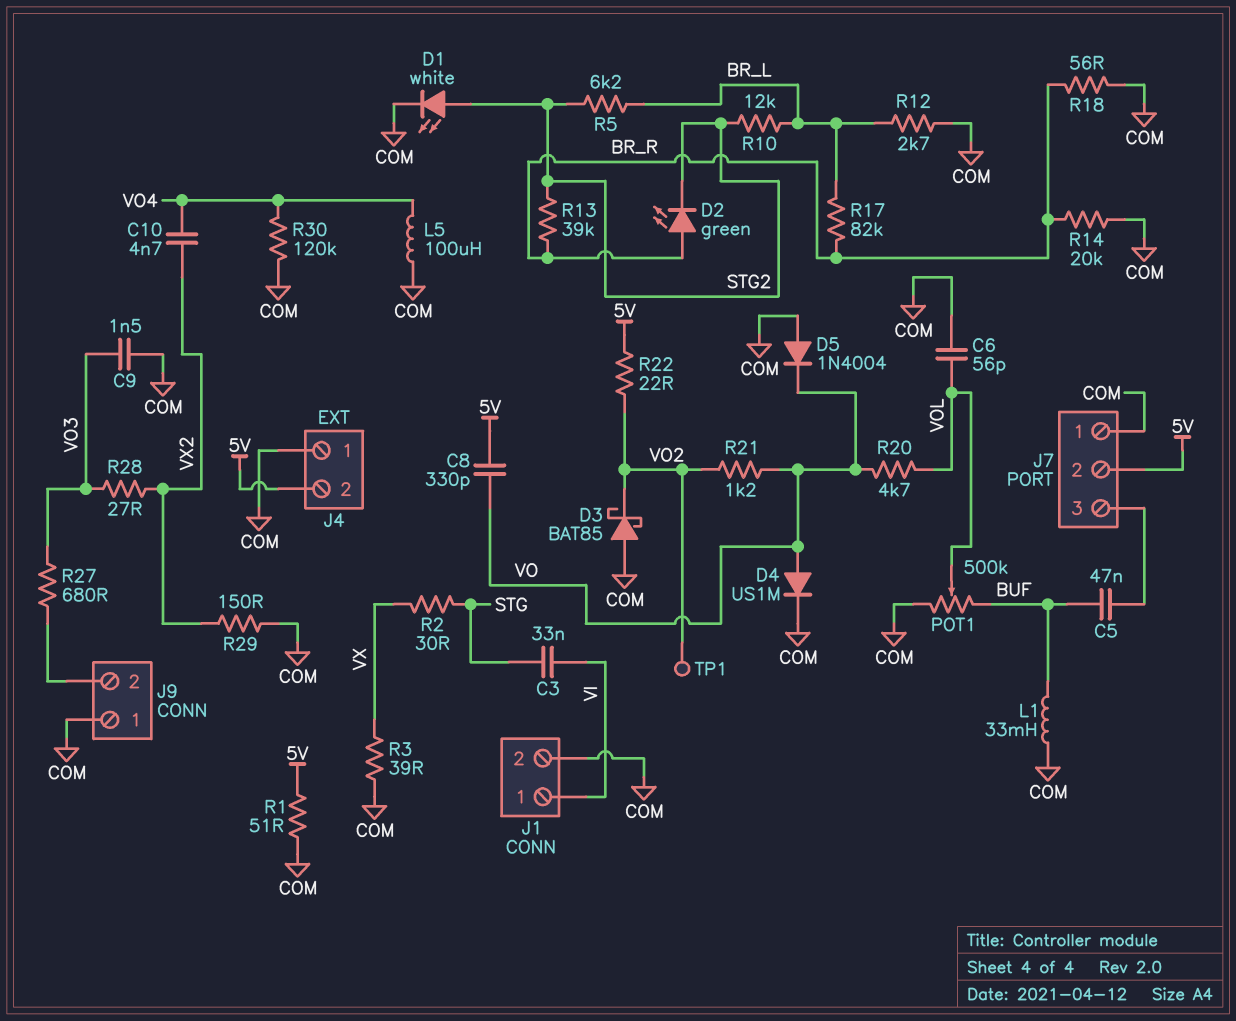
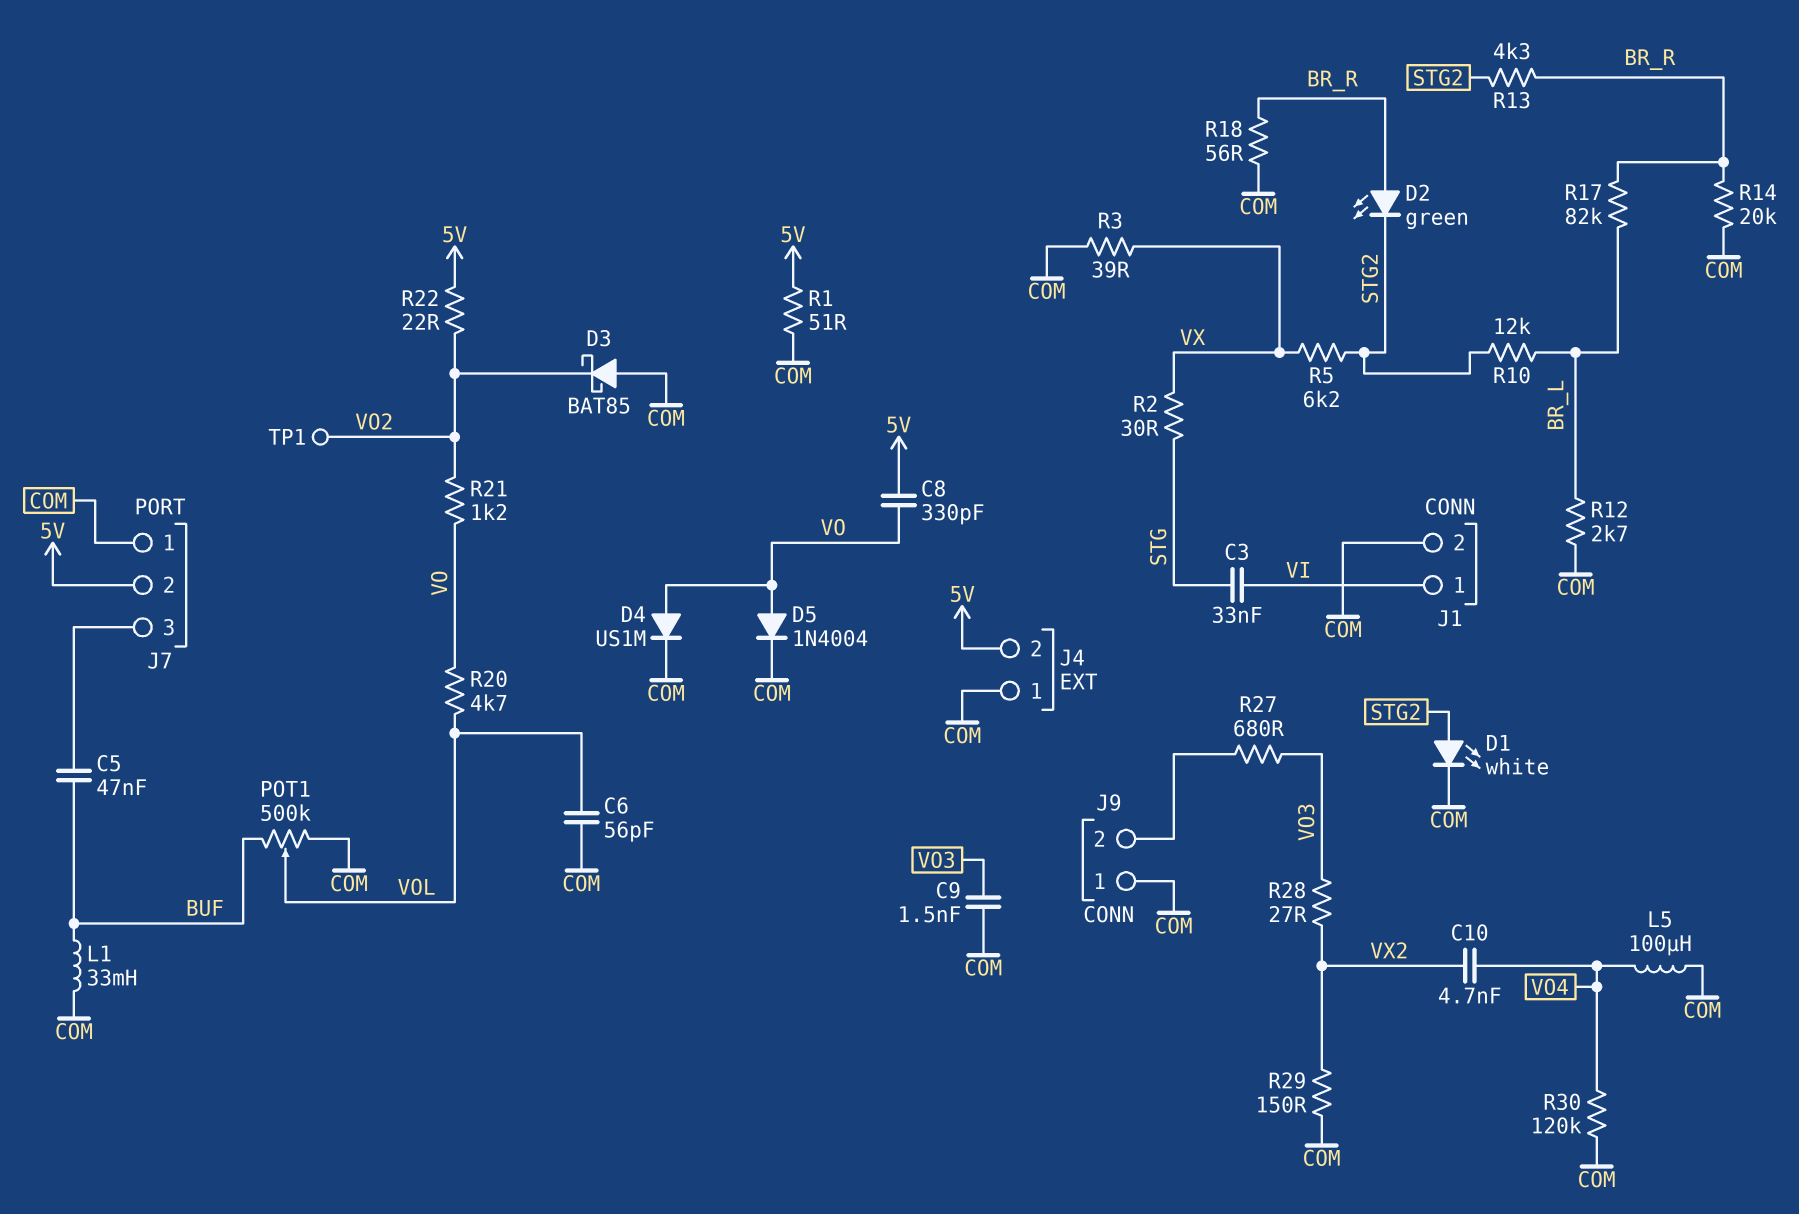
D5: diode 1N4004 (A COM, K VO) -> diode 1N4004 (A VO, K COM)
R5: 6.2k (BR_L, STG2) -> 6.2k (STG2, VX)
R13: 39k (BR_R, STG2) -> 4.3k (BR_R, STG2)

